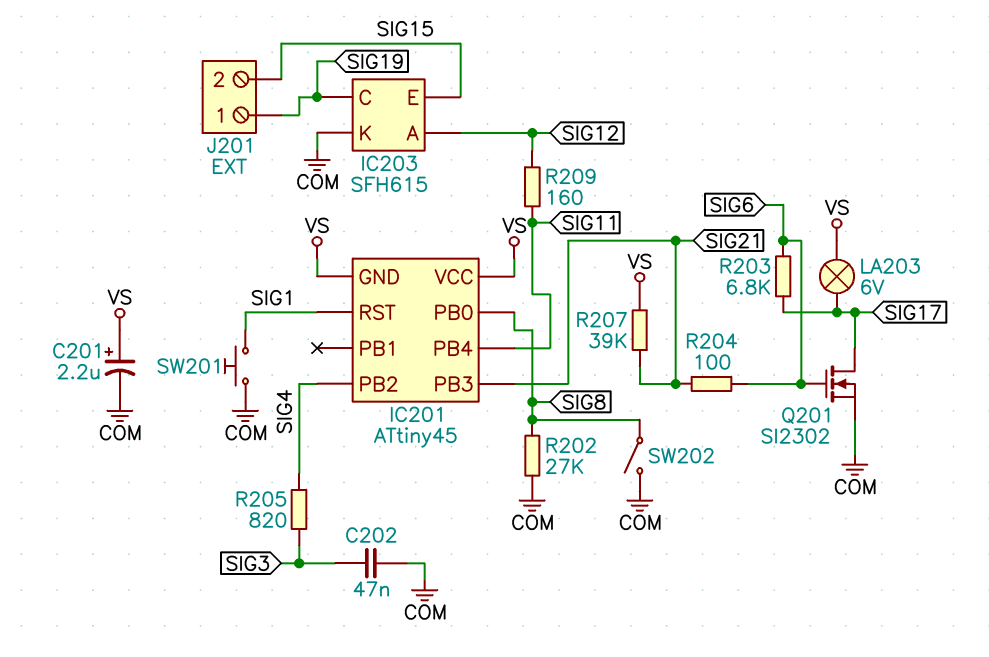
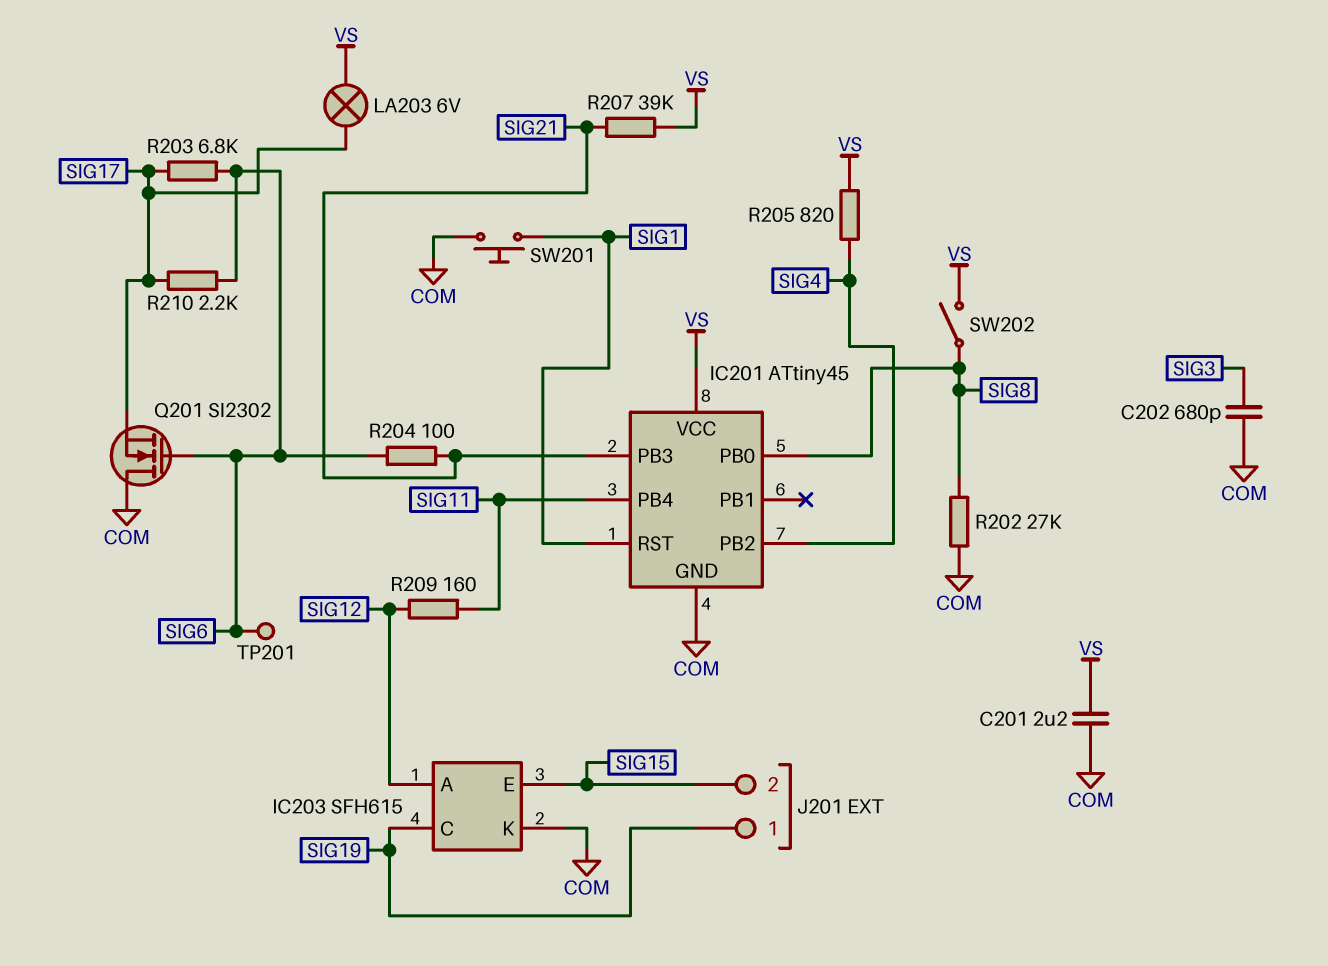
C201: 2.2uF (plus VS, minus COM) -> 2.2uF (COM, VS)
C202: 47nF (COM, SIG3) -> 680pF (COM, SIG3)
IC201 pin GND: VS -> COM
Q201: NMOS SI2302 (G SIG6, D SIG17, S COM) -> NMOS SI2302 (G SIG6, D COM, S SIG17)
R205: 820 (SIG3, SIG4) -> 820 (SIG4, VS)
R210: none -> 2.2k (SIG6, SIG17)
SW202: switch (COM, SIG8) -> switch (SIG8, VS)
TP201: none -> test point (SIG6)

